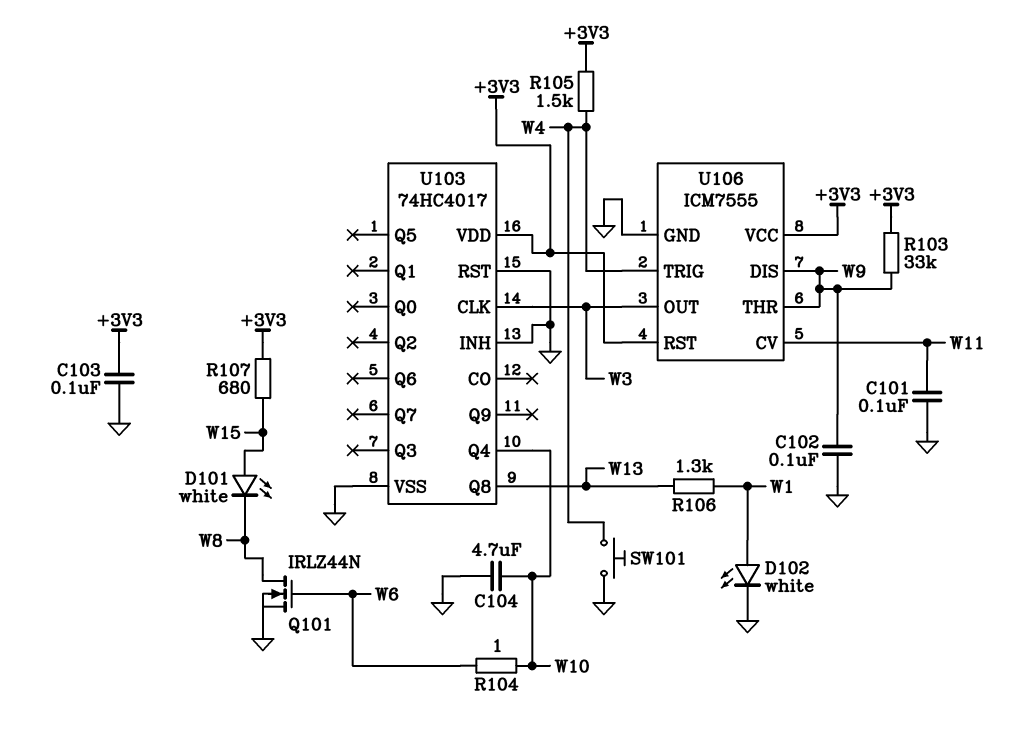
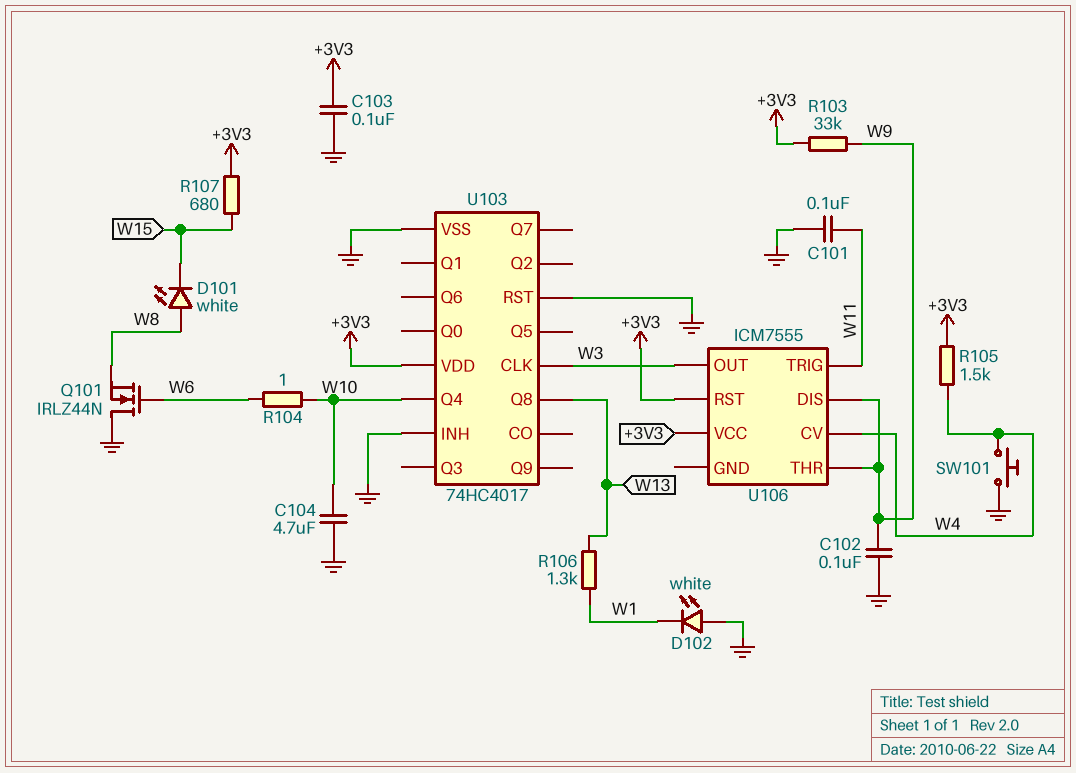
D101: LED white (A W15, K W8) -> LED white (A W8, K W15)
D102: LED white (A W1, K GND) -> LED white (A GND, K W1)
Q101: NMOS IRLZ44N (G W6, D W8, S GND) -> NMOS IRLZ44N (G W6, D GND, S W8)
U106 pin CV: W11 -> W4
U106 pin GND: GND -> none
U106 pin TRIG: W4 -> W11

